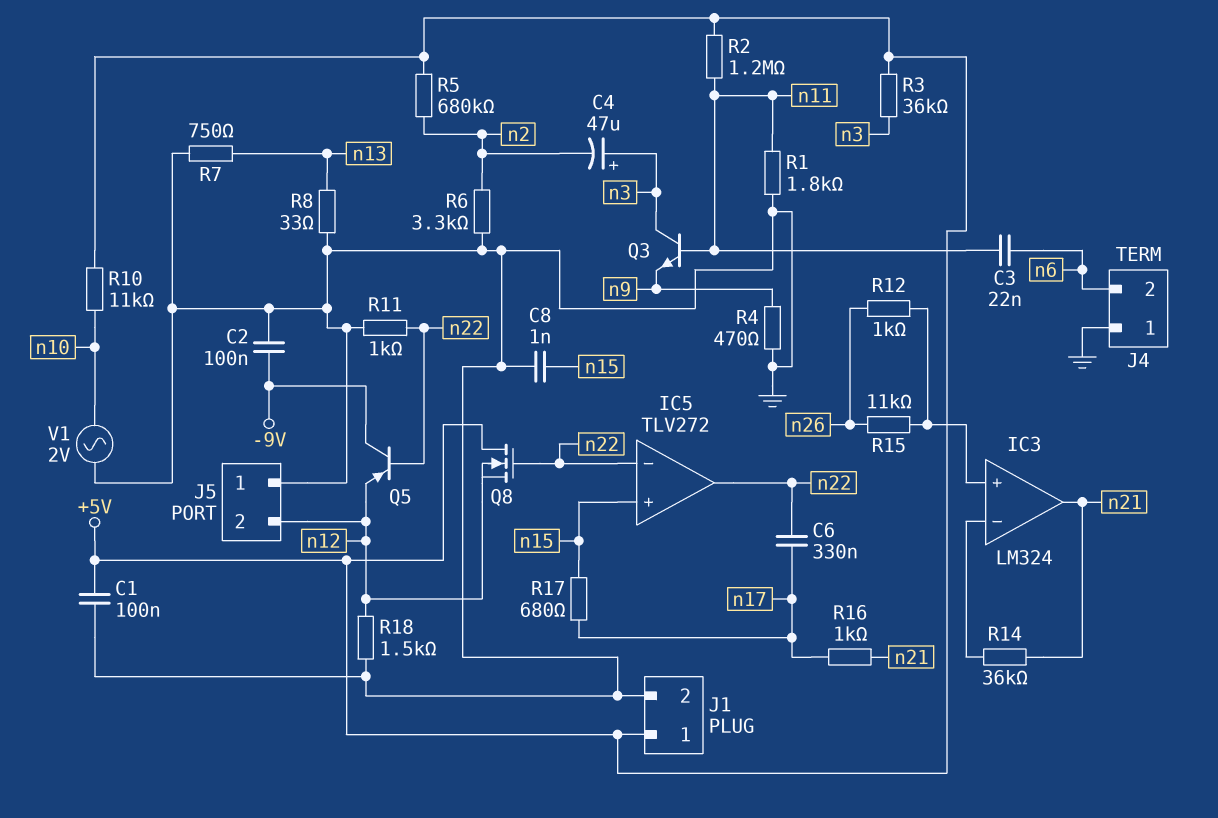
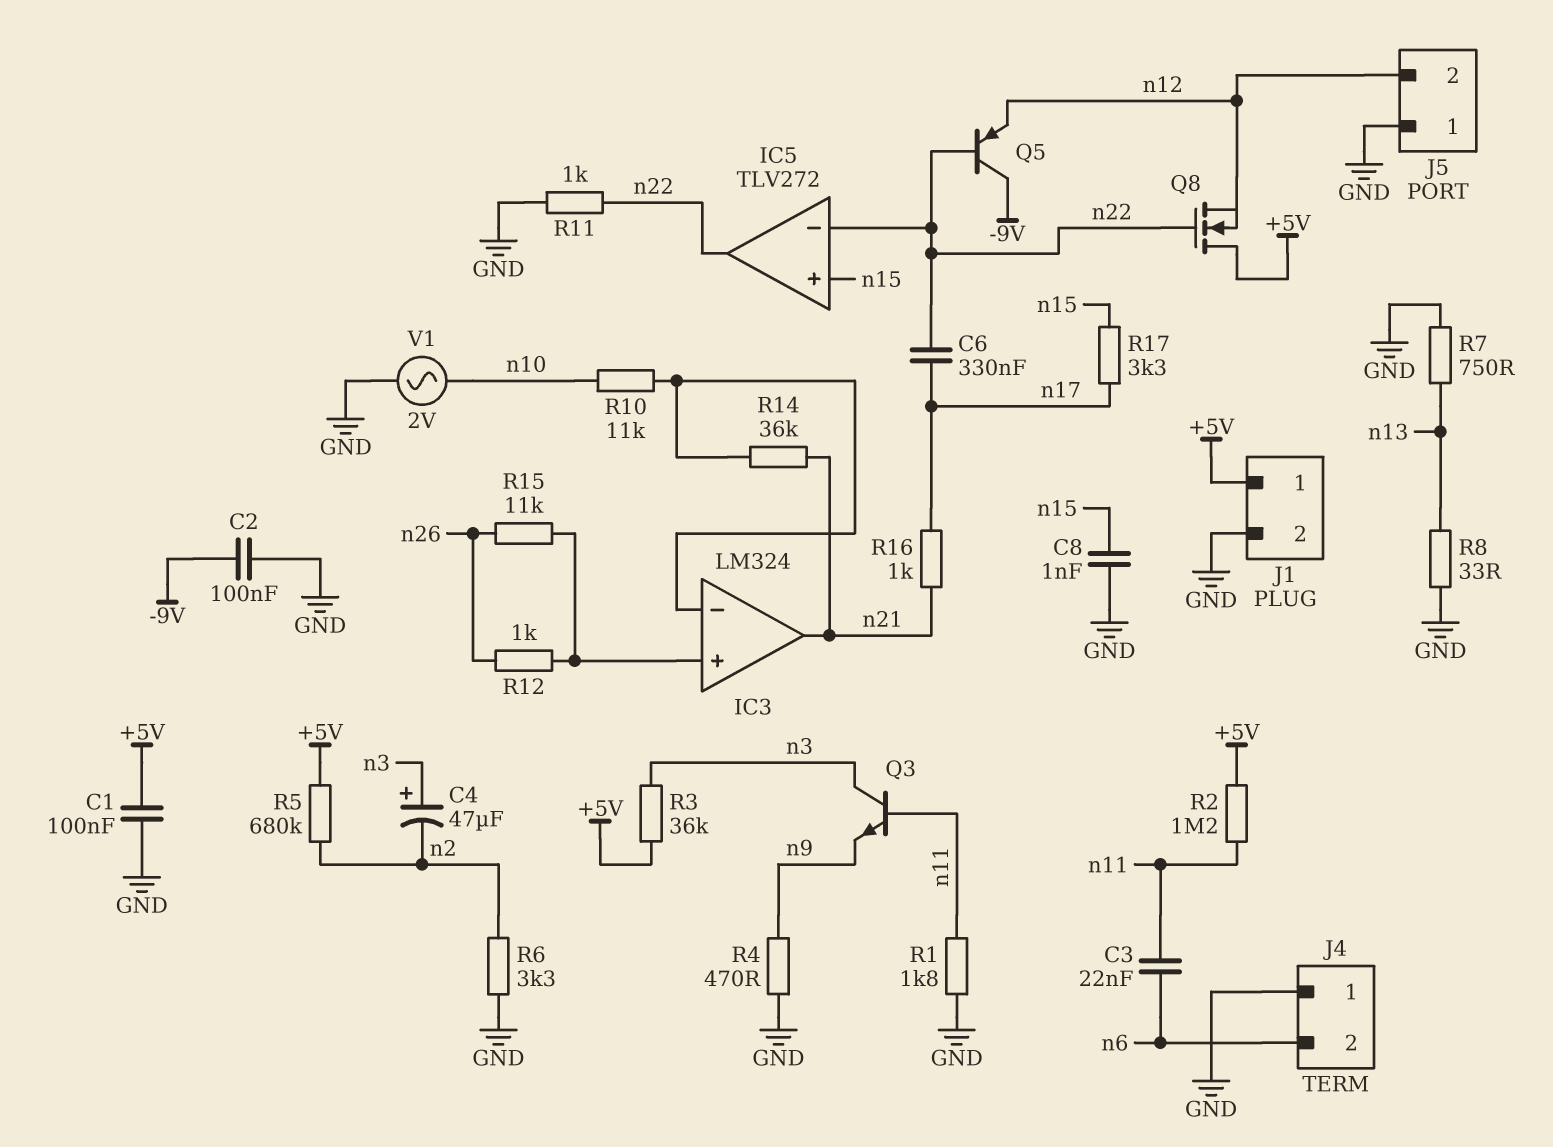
R10: 11k (+5V, n10) -> 11k (IC3/in-, n10)
R17: 680 (n15, n17) -> 3.3k (n15, n17)
R18: 1.5k (GND, n12) -> none

